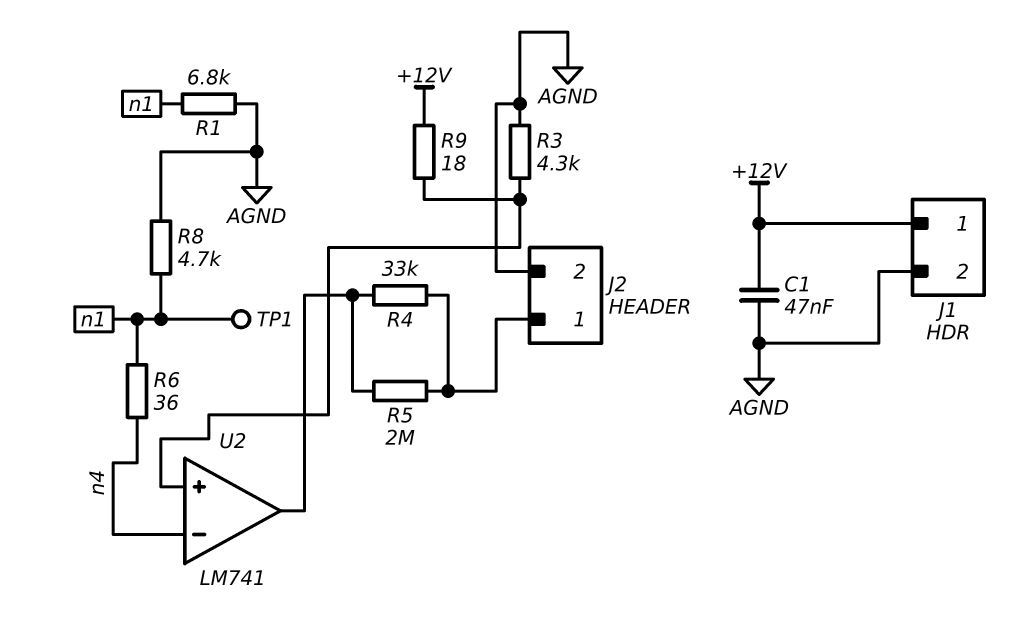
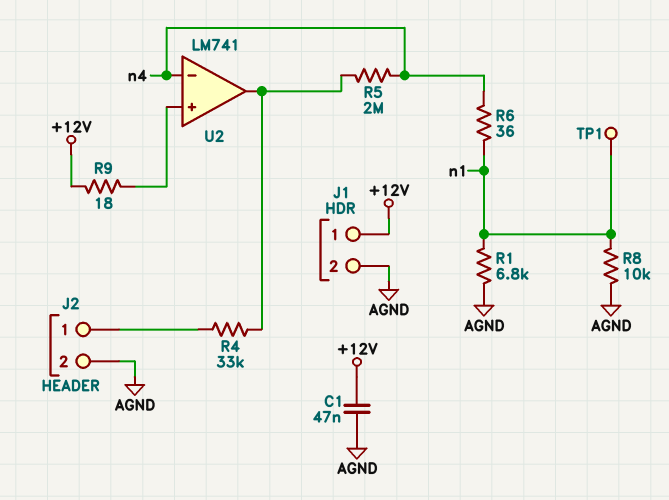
R3: 4.3k (AGND, U2/in+) -> none
R5: 2M (J2/1, U2/out) -> 2M (U2/out, n4)
R8: 4.7k (AGND, n1) -> 10k (AGND, n1)

